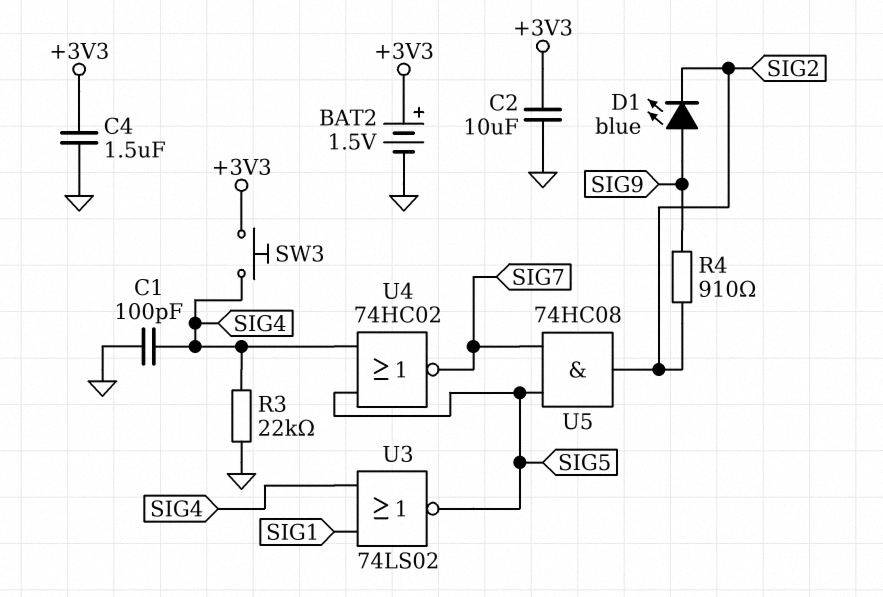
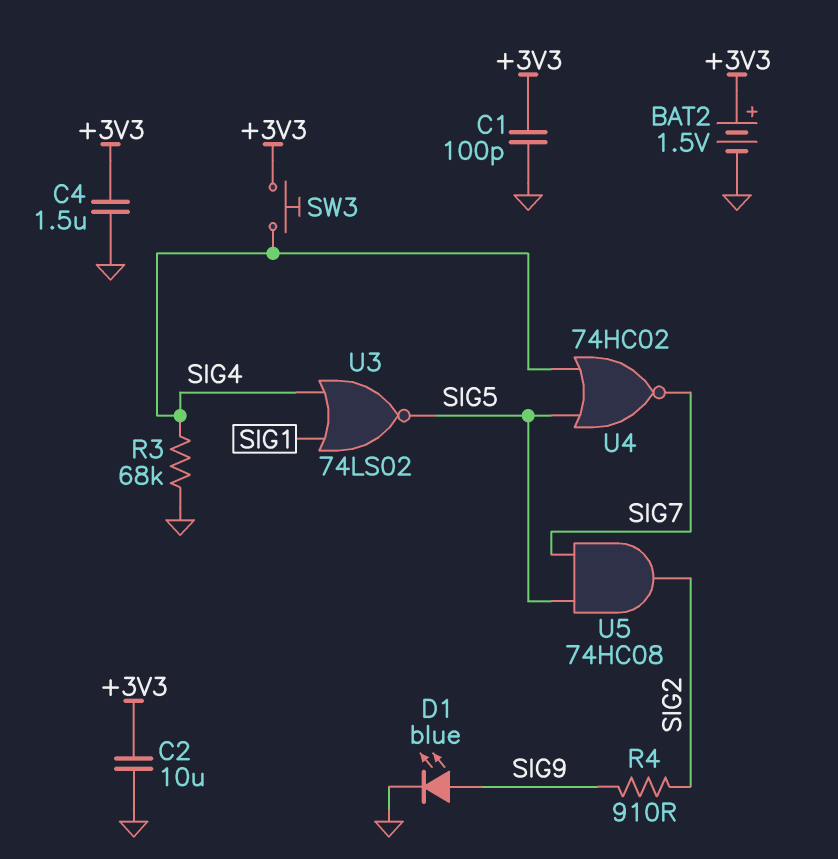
C1: 100pF (GND, SIG4) -> 100pF (+3V3, GND)
D1: LED blue (A SIG9, K SIG2) -> LED blue (A SIG9, K GND)
R3: 22k (GND, SIG4) -> 68k (GND, SIG4)

